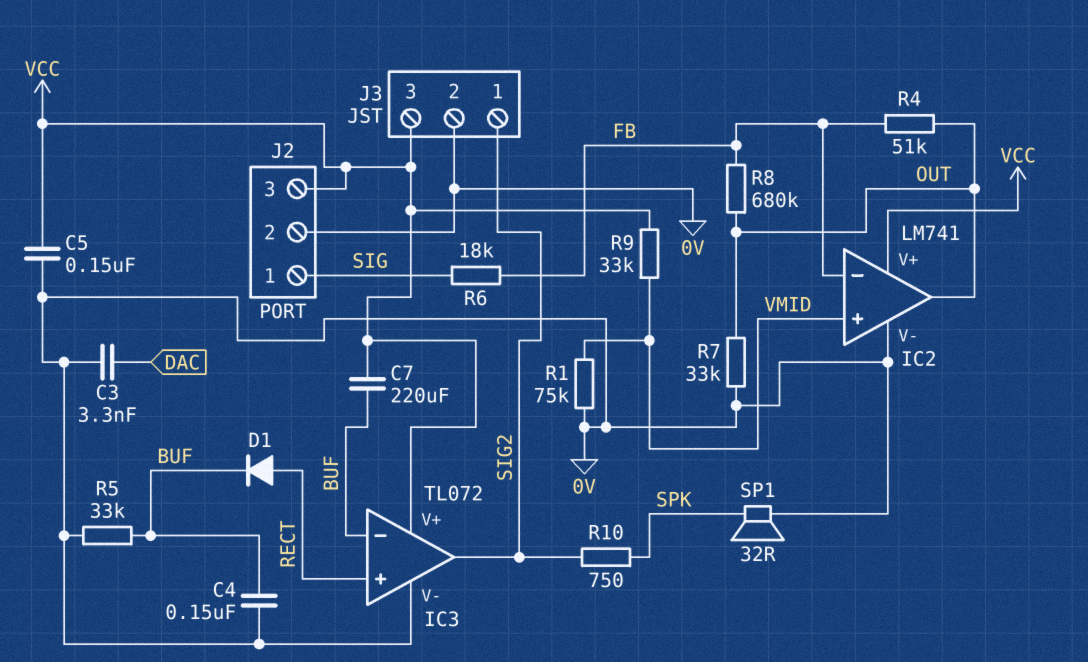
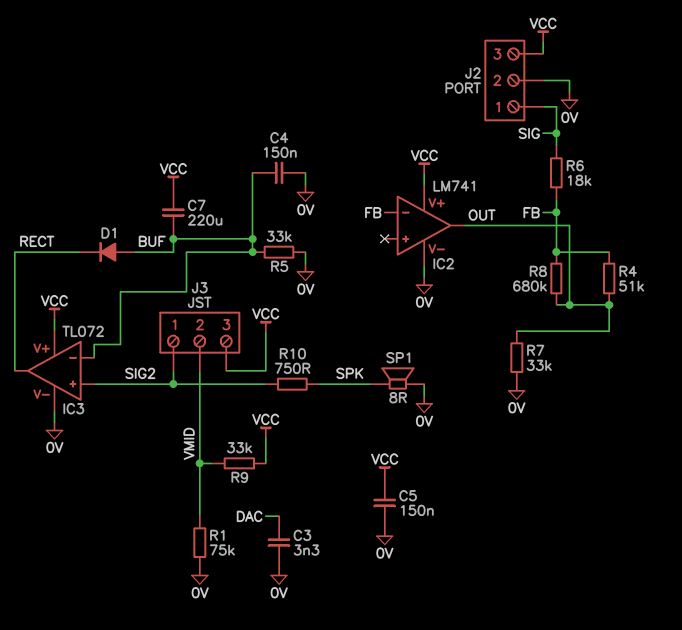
D1: diode (A RECT, K BUF) -> diode (A BUF, K RECT)
IC2 pin in+: VMID -> none
IC3 pin in+: RECT -> SIG2
IC3 pin out: SIG2 -> RECT
J3 pin 2: 0V -> VMID
SP1: speaker 32R (0V, SPK) -> speaker 8R (0V, SPK)

